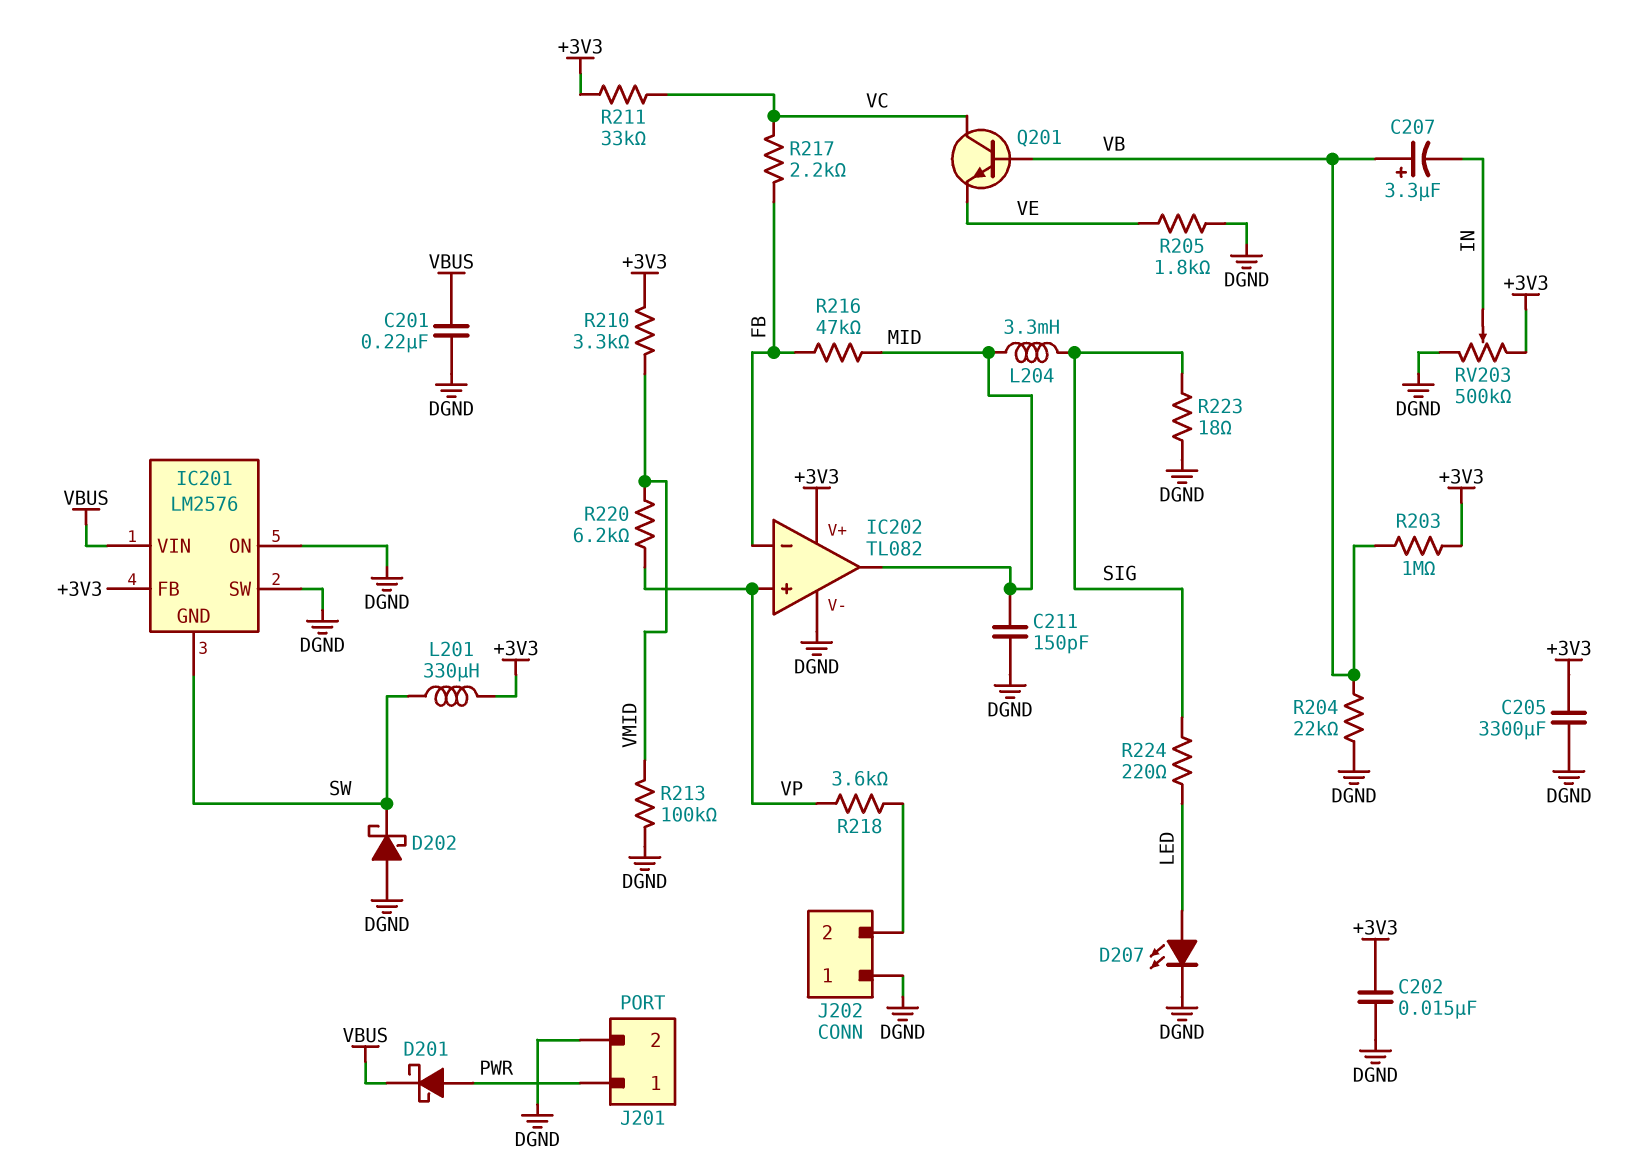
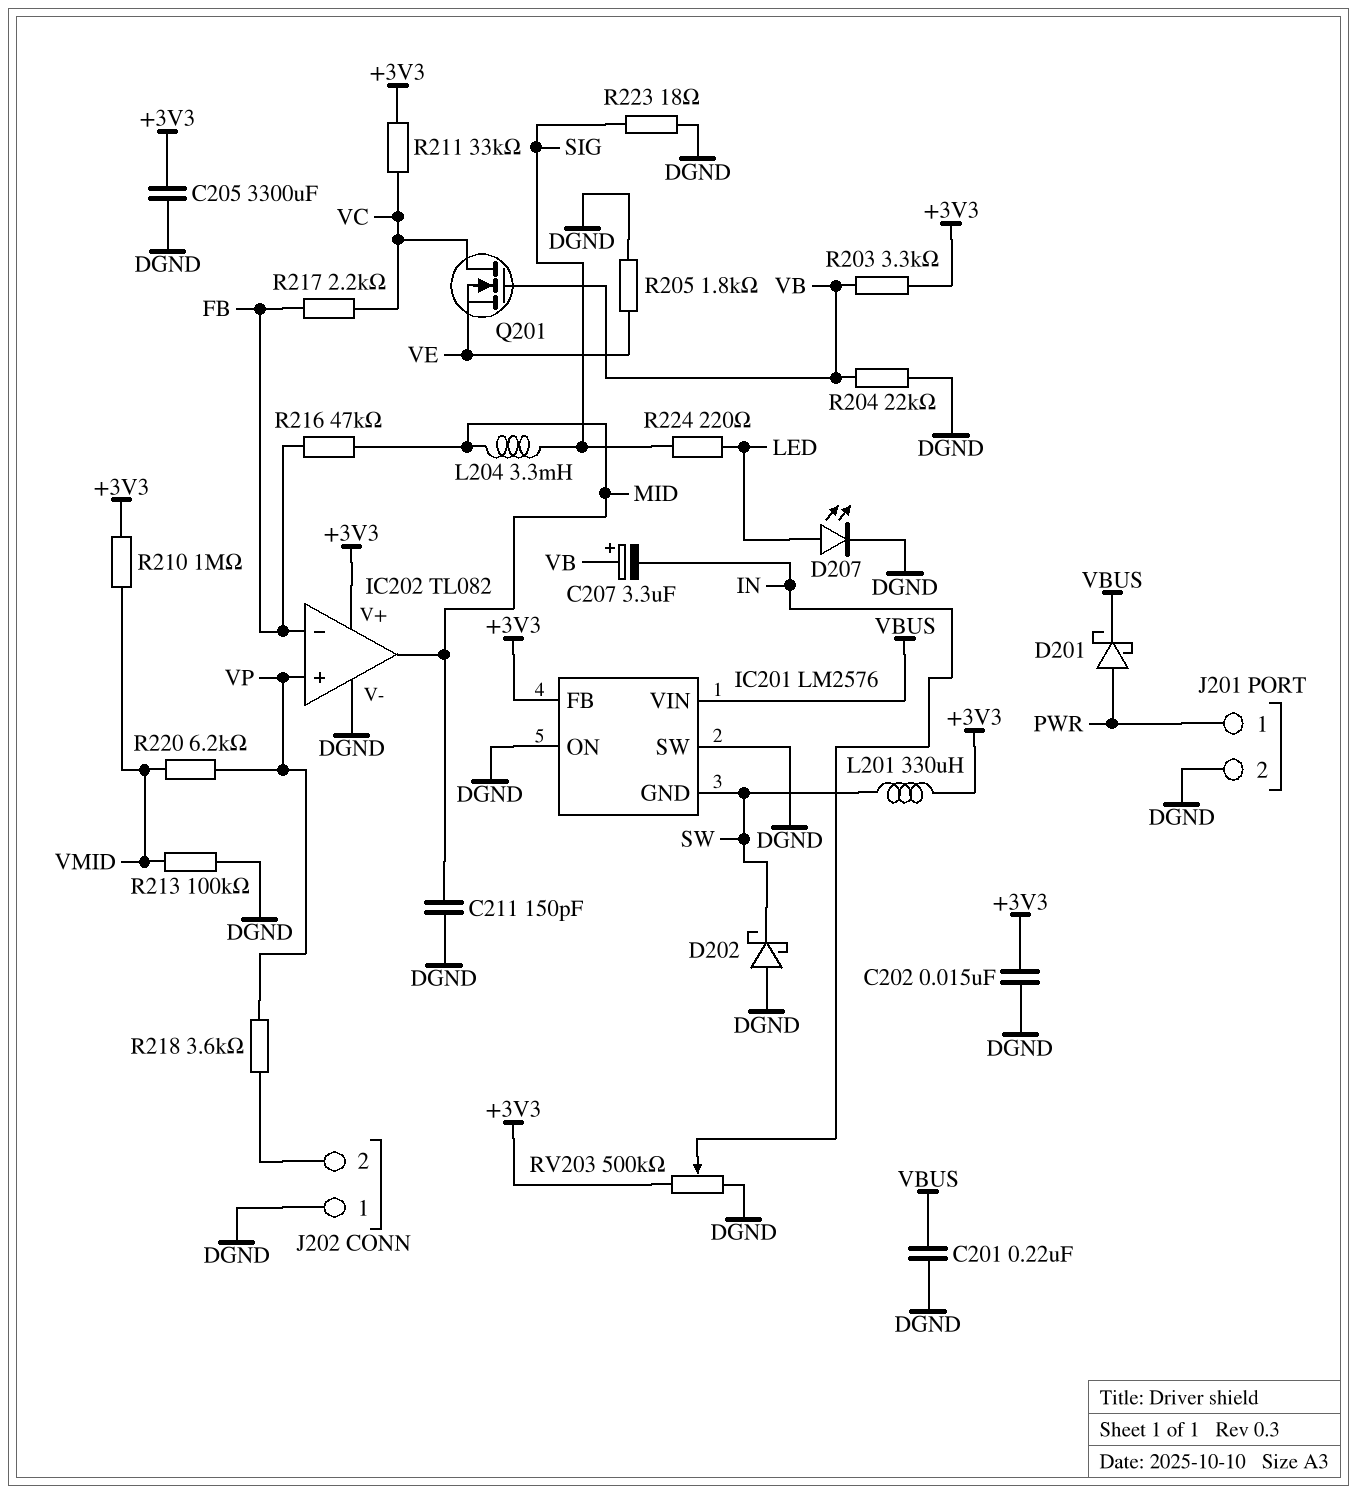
Q201: NPN (B VB, C VC, E VE) -> NMOS (G VB, D VC, S VE)
R203: 1M (+3V3, VB) -> 3.3k (+3V3, VB)
R210: 3.3k (+3V3, VMID) -> 1M (+3V3, VMID)

